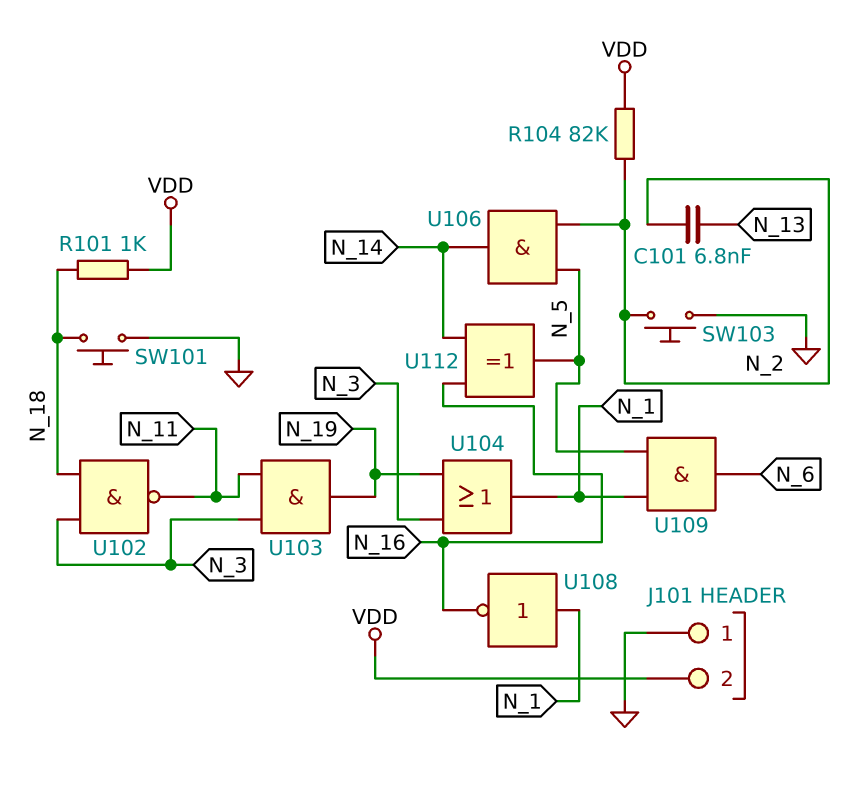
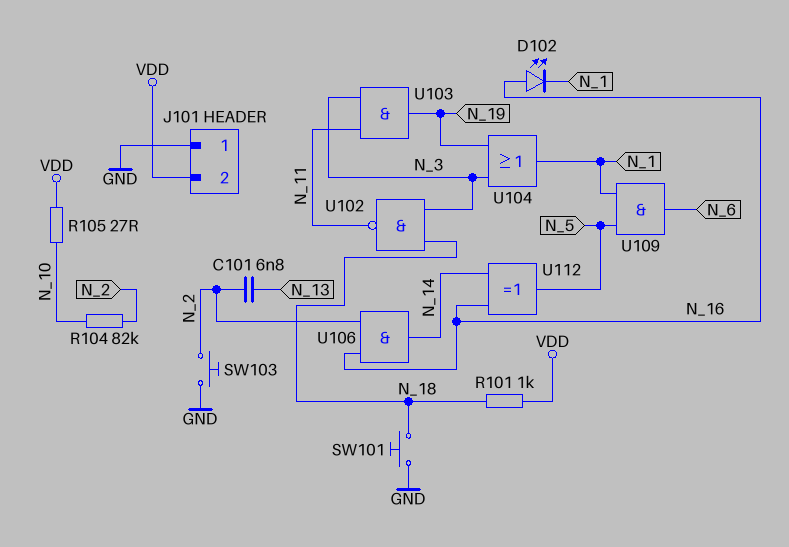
D102: none -> LED (A N_16, K N_1)
R104: 82k (N_2, VDD) -> 82k (N_2, N_10)
R105: none -> 27 (N_10, VDD)
U106: AND (in N_2, in N_5, out N_14) -> AND (in N_2, in N_16, out N_14)
U108: NOT (in N_1, out N_16) -> none

